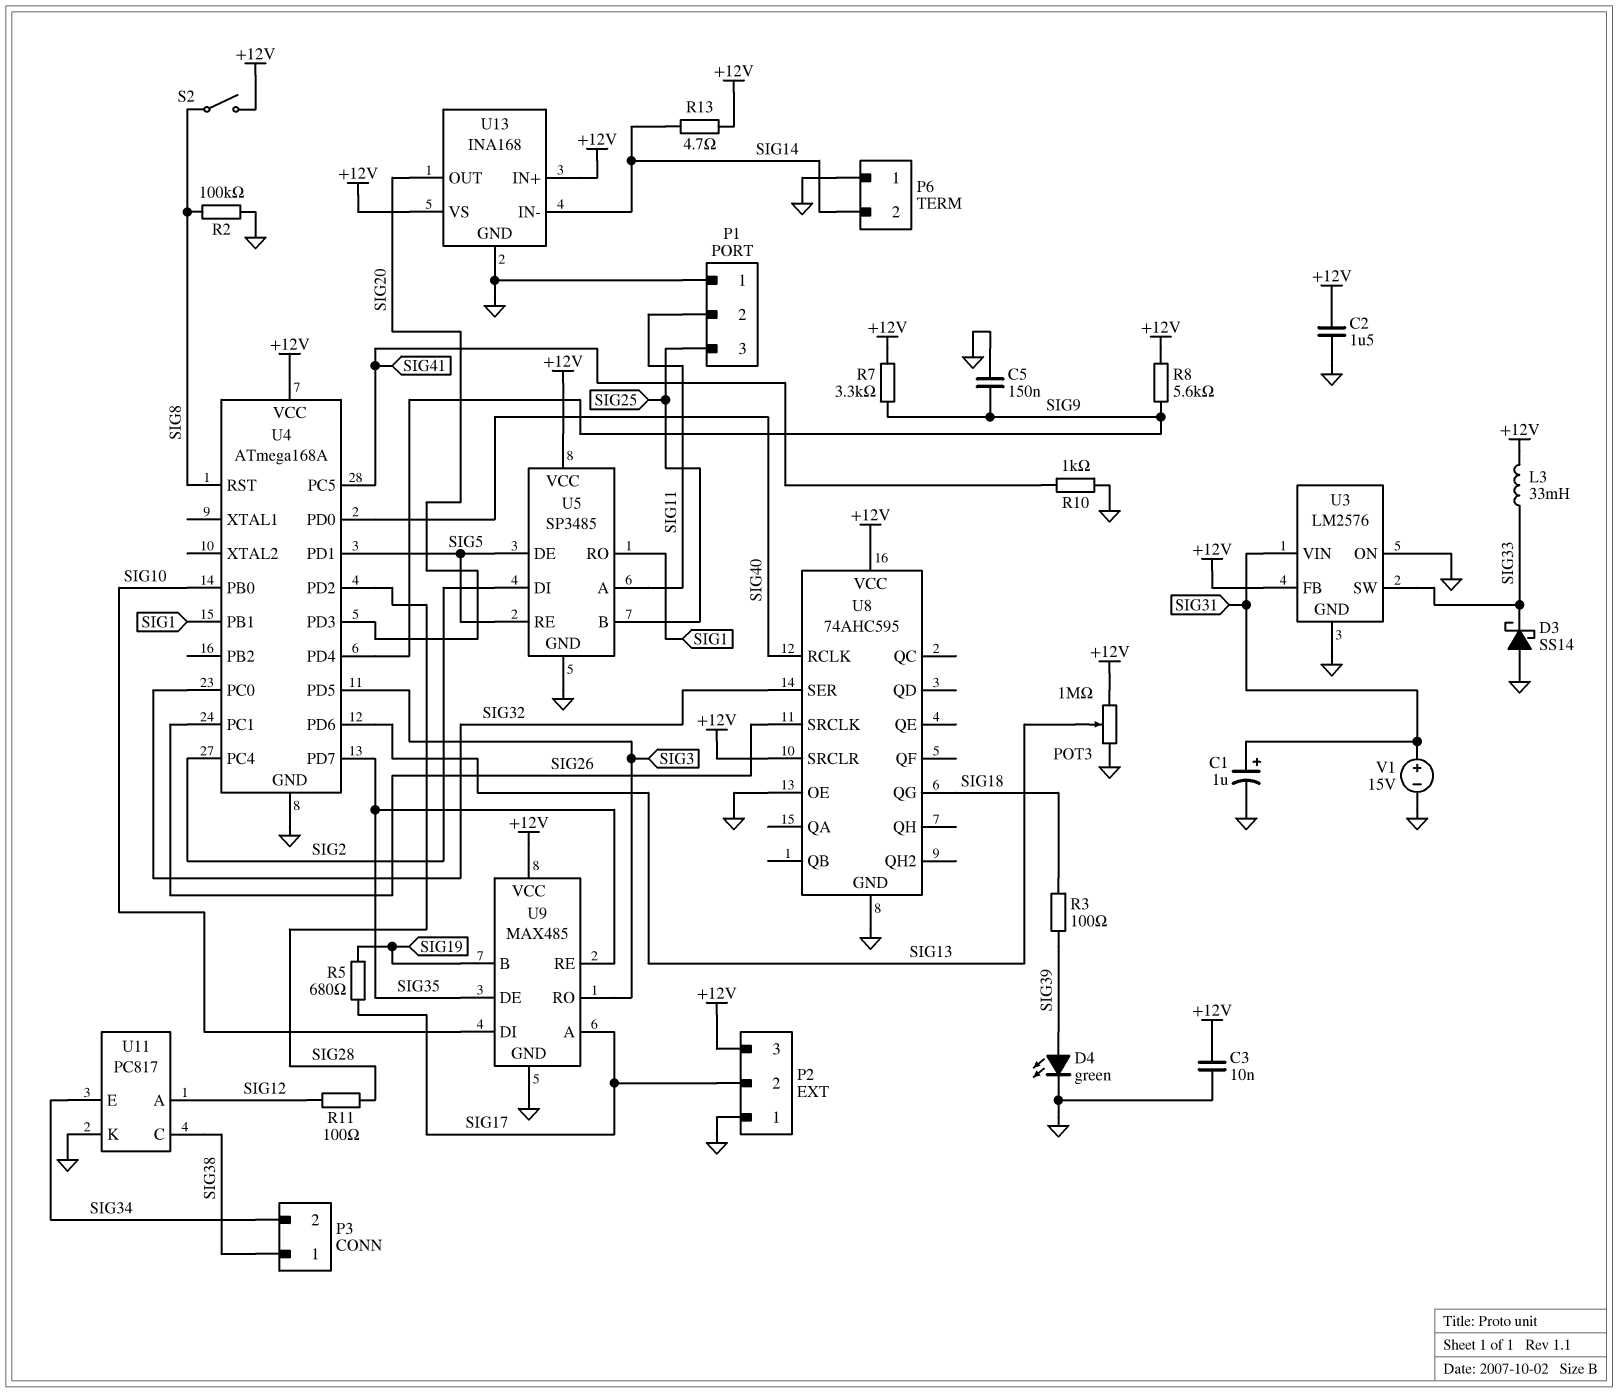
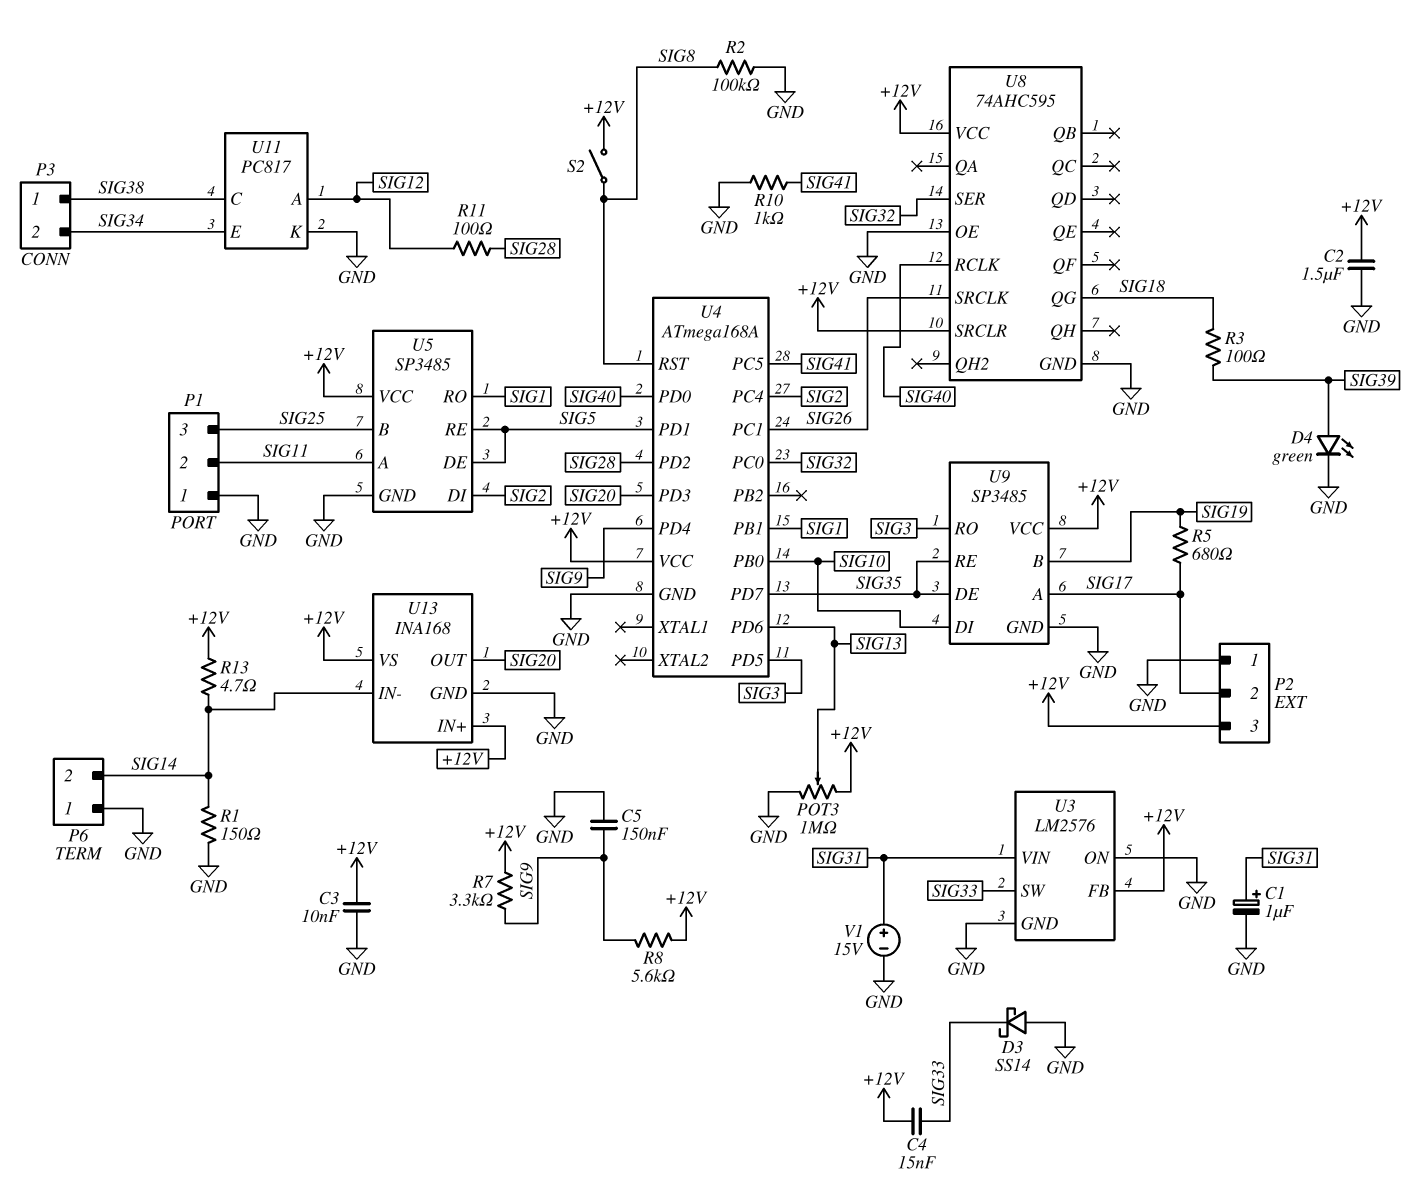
C4: none -> 15nF (+12V, SIG33)
L3: 33mH (+12V, SIG33) -> none
R1: none -> 150 (GND, SIG14)
U9: MAX485 -> SP3485

